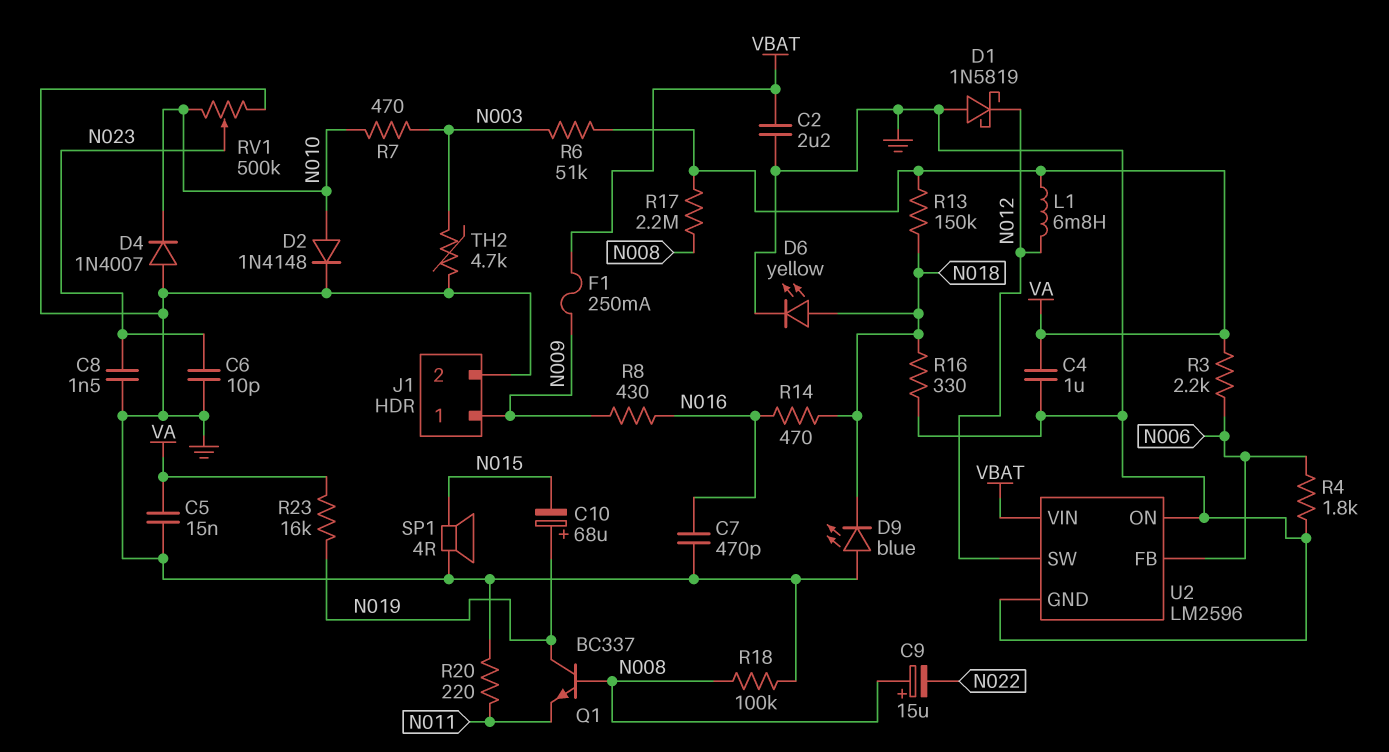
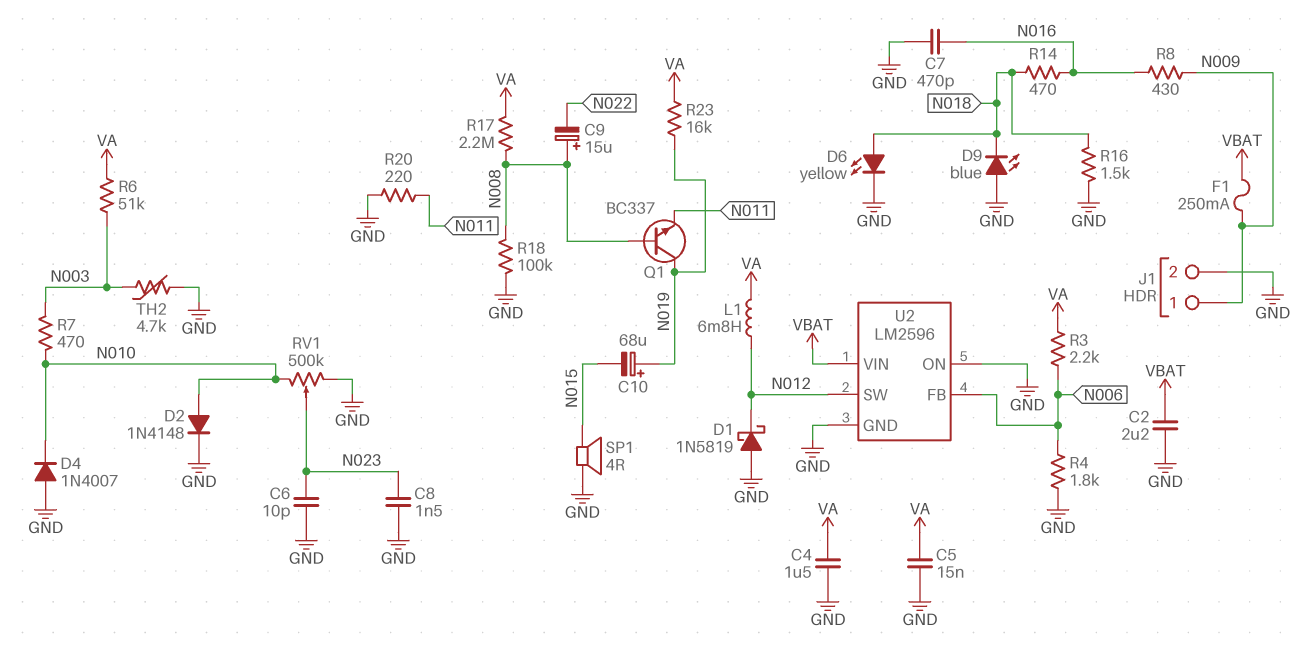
C4: 1uF (GND, VA) -> 1.5uF (GND, VA)
R13: 150k (N018, VA) -> none
R16: 330 (GND, N018) -> 1.5k (GND, N018)

